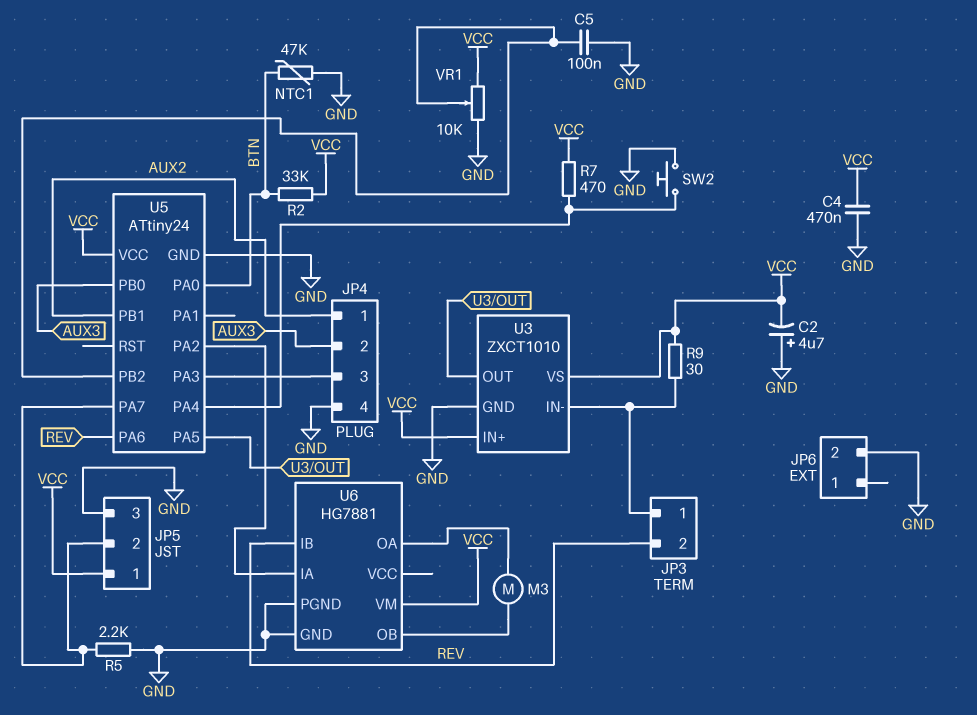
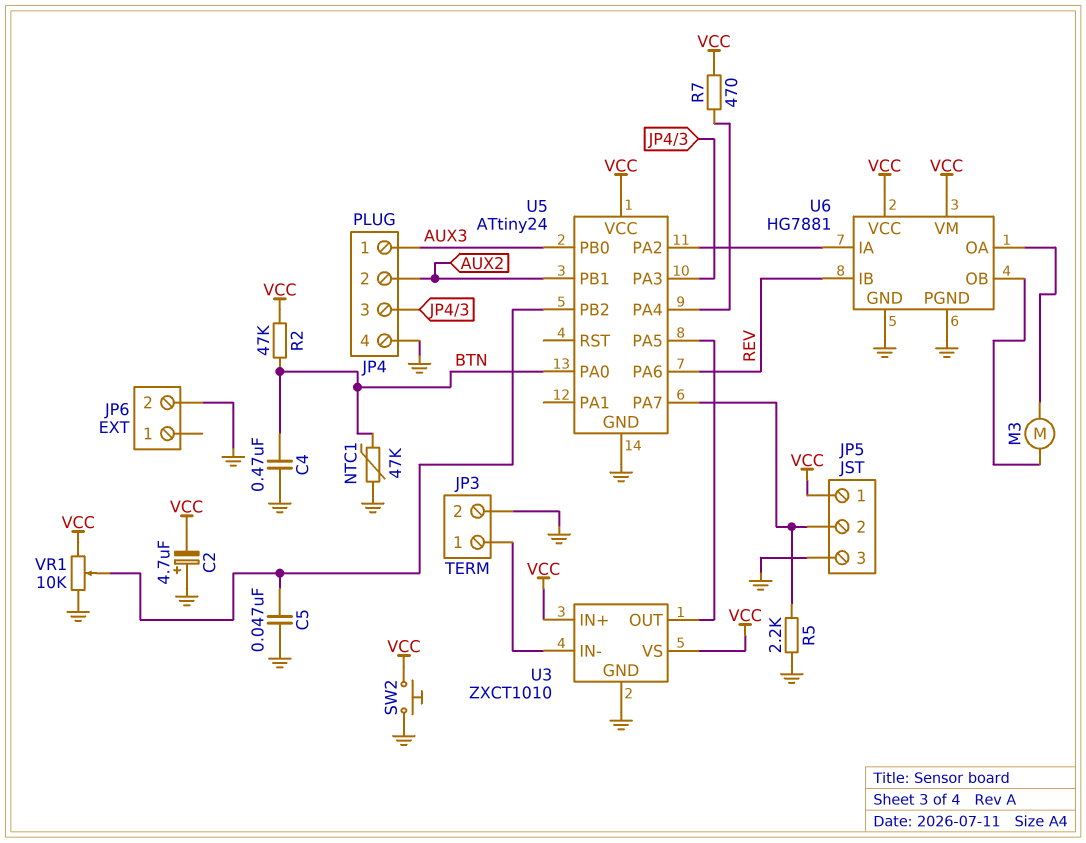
C4: 470nF (GND, VCC) -> 470nF (BTN, GND)
C5: 100nF (GND, U5/PB2) -> 47nF (GND, U5/PB2)
JP3 pin 2: REV -> GND
JP4 pin 1: AUX2 -> AUX3
JP4 pin 2: AUX3 -> AUX2
R2: 33k (BTN, VCC) -> 47k (BTN, VCC)
R9: 30 (JP3/1, VCC) -> none
SW2: button (GND, U5/PA4) -> button (GND, VCC)
U6 pin VCC: none -> VCC

